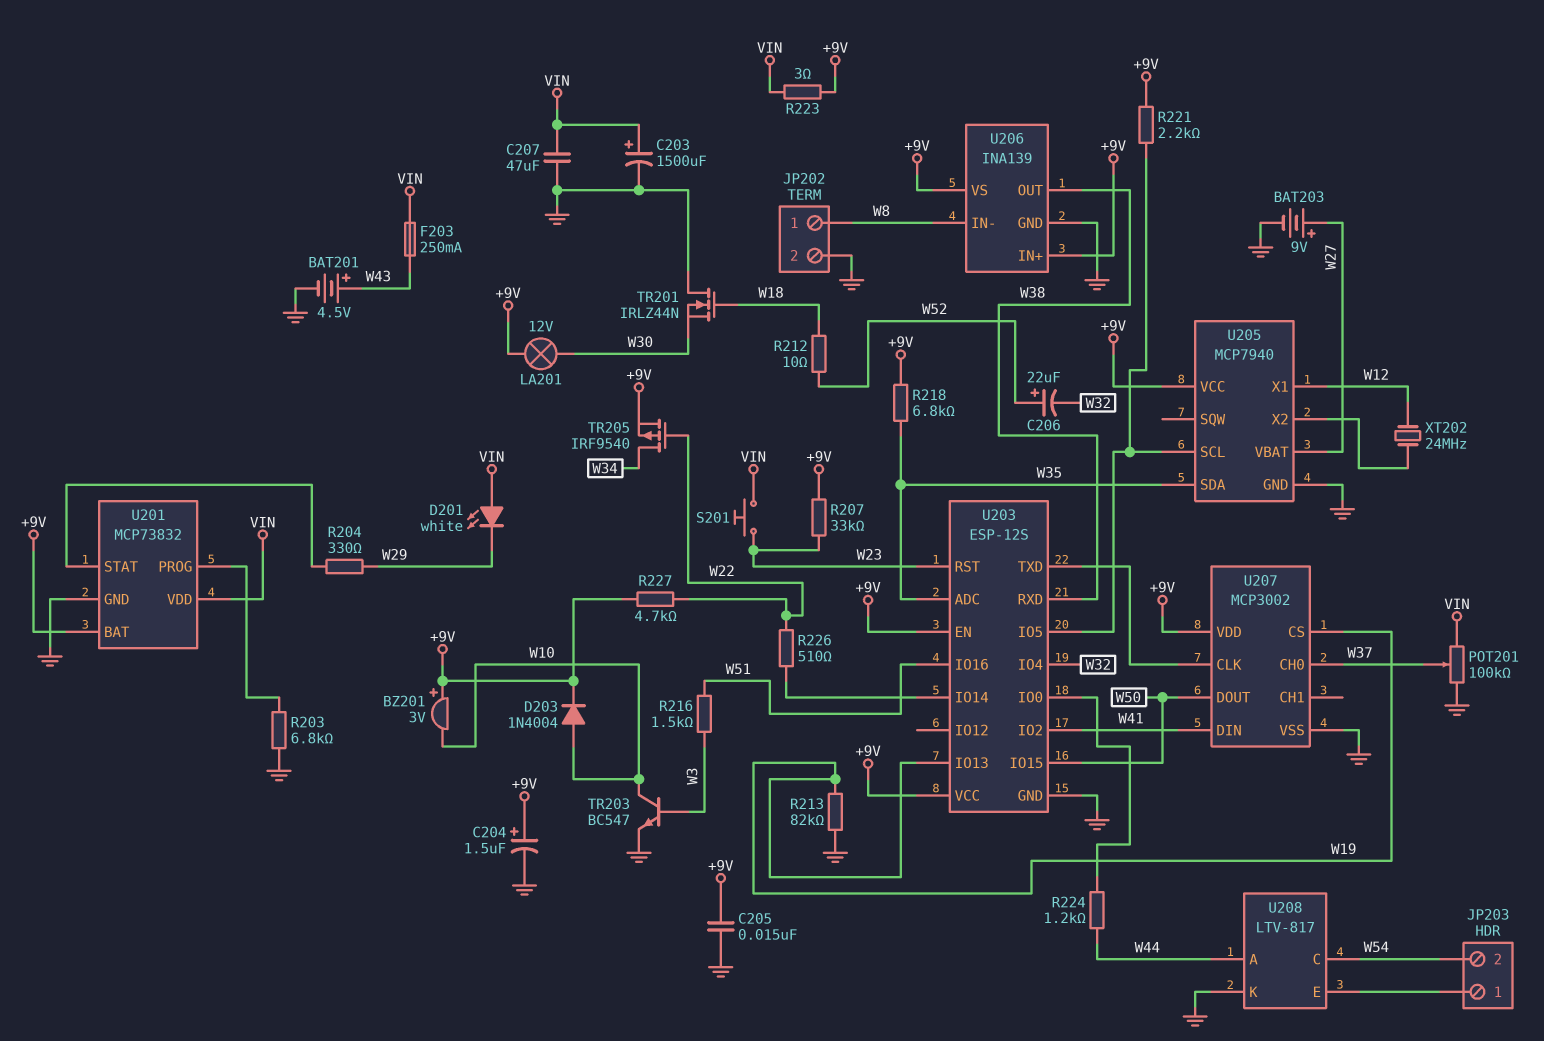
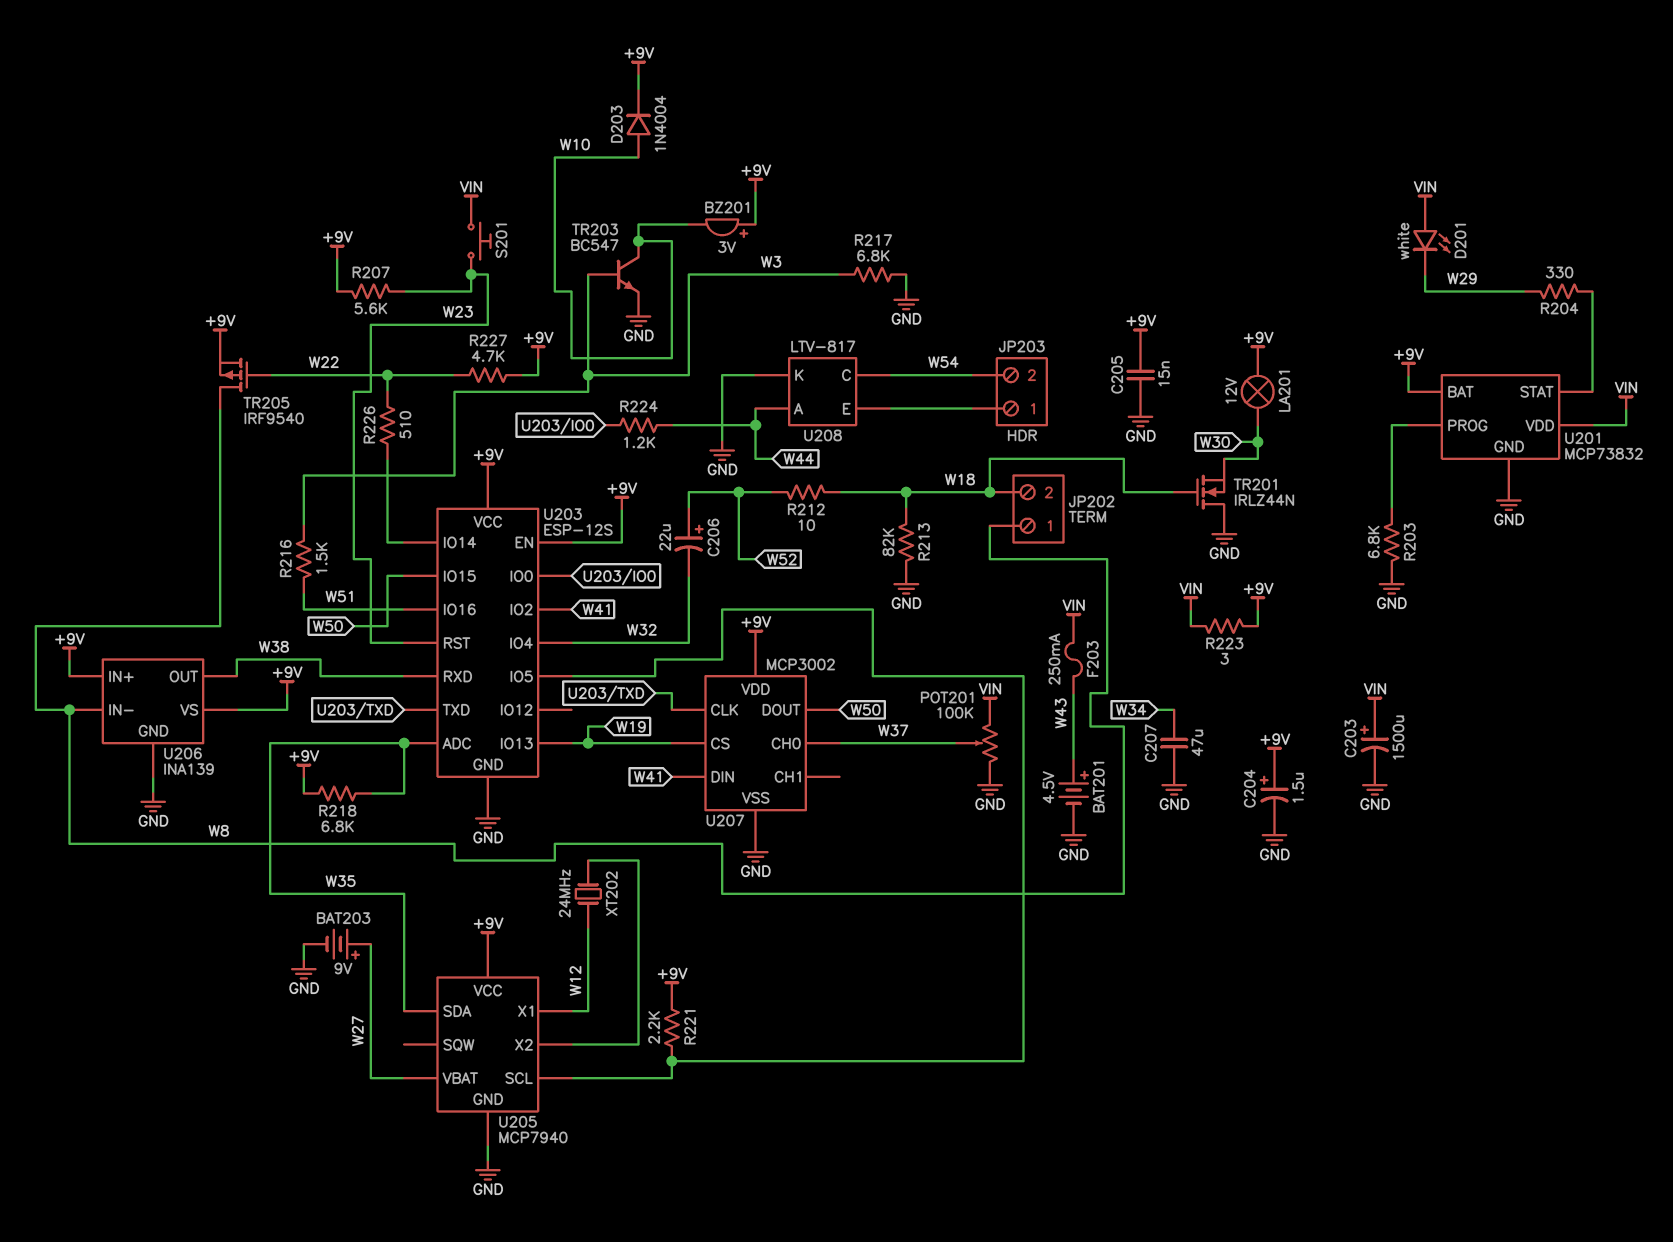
C207: 47uF (GND, VIN) -> 47uF (GND, W34)
JP202 pin 2: GND -> W18
R207: 33k (+9V, W23) -> 5.6k (+9V, W23)
R213: 82k (GND, W19) -> 82k (GND, W18)
R217: none -> 6.8k (GND, W3)
TR205: PMOS IRF9540 (G W22, D W34, S +9V) -> PMOS IRF9540 (G W22, D W8, S +9V)

